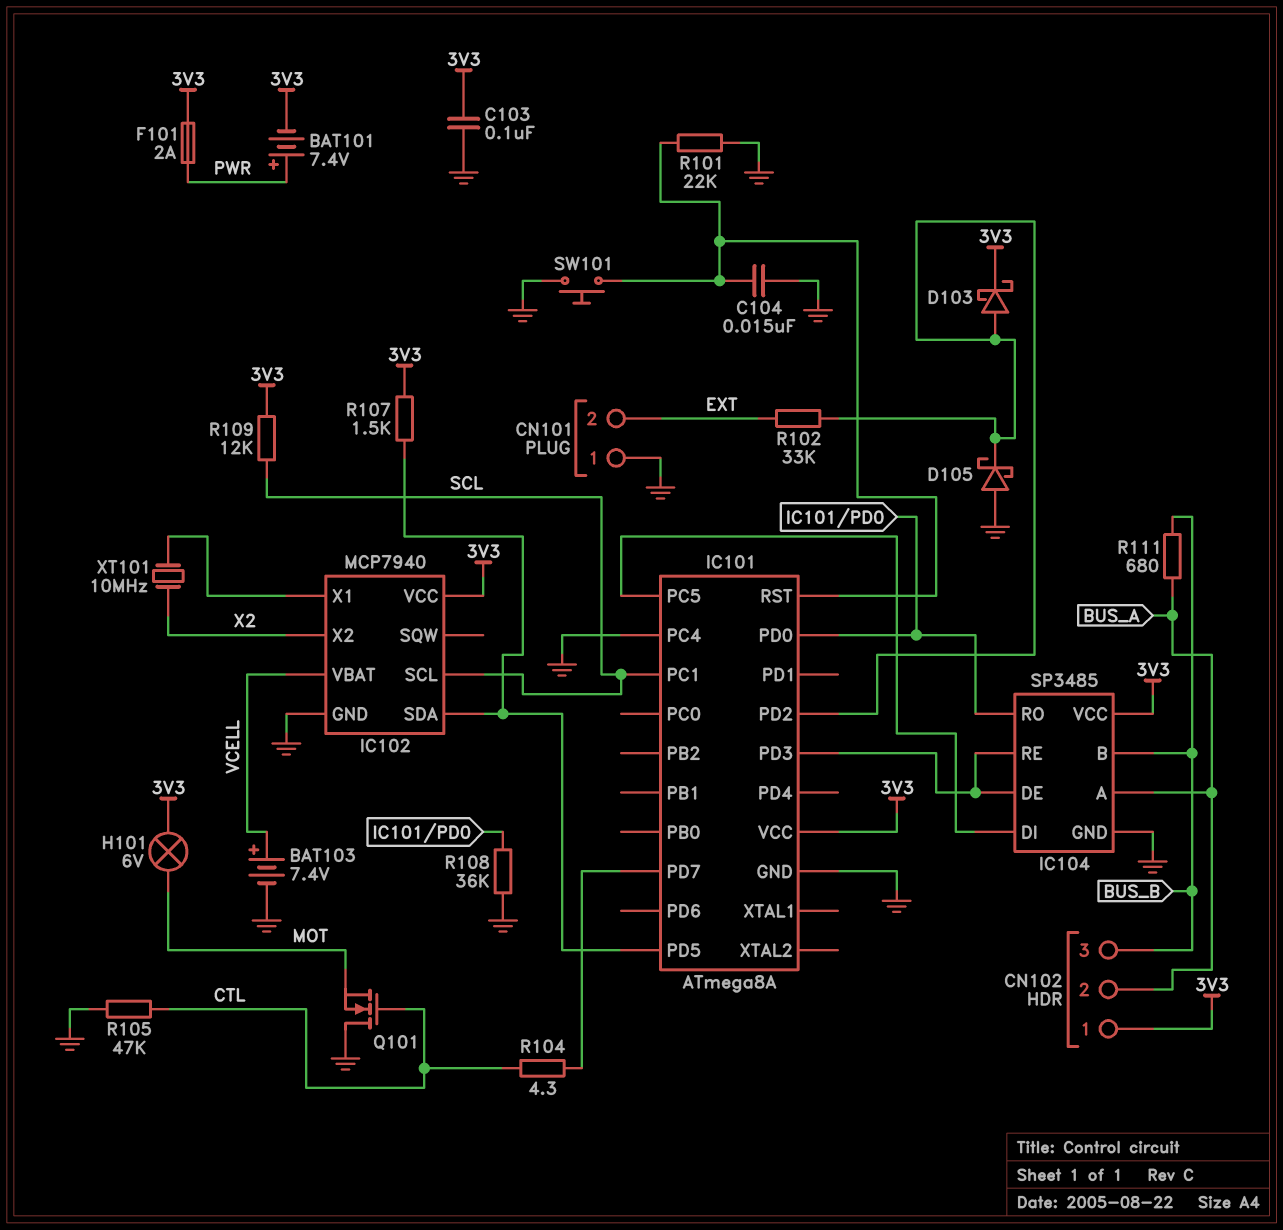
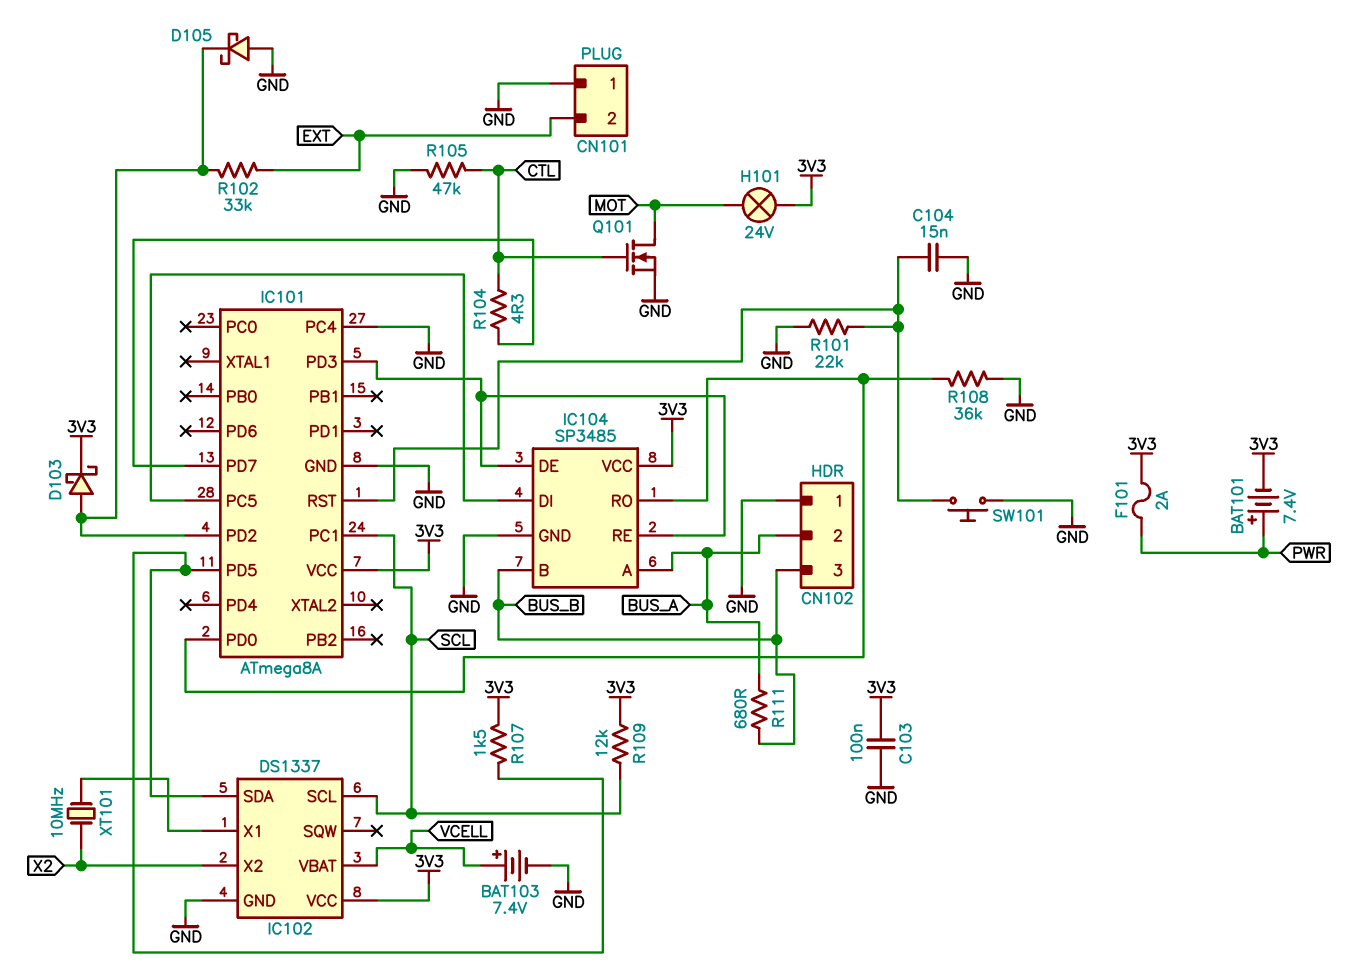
CN102 pin 1: 3V3 -> GND
H101: lamp 6V (3V3, MOT) -> lamp 24V (3V3, MOT)
IC102: MCP7940 -> DS1337
Q101: NMOS (G CTL, D GND, S MOT) -> NMOS (G CTL, D MOT, S GND)

